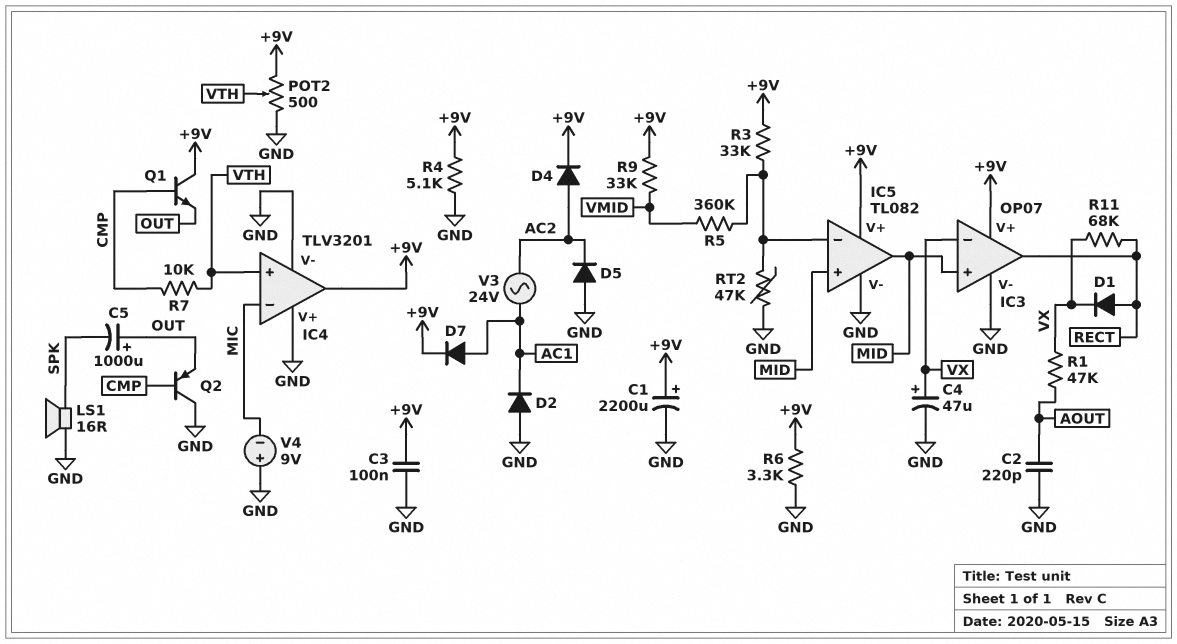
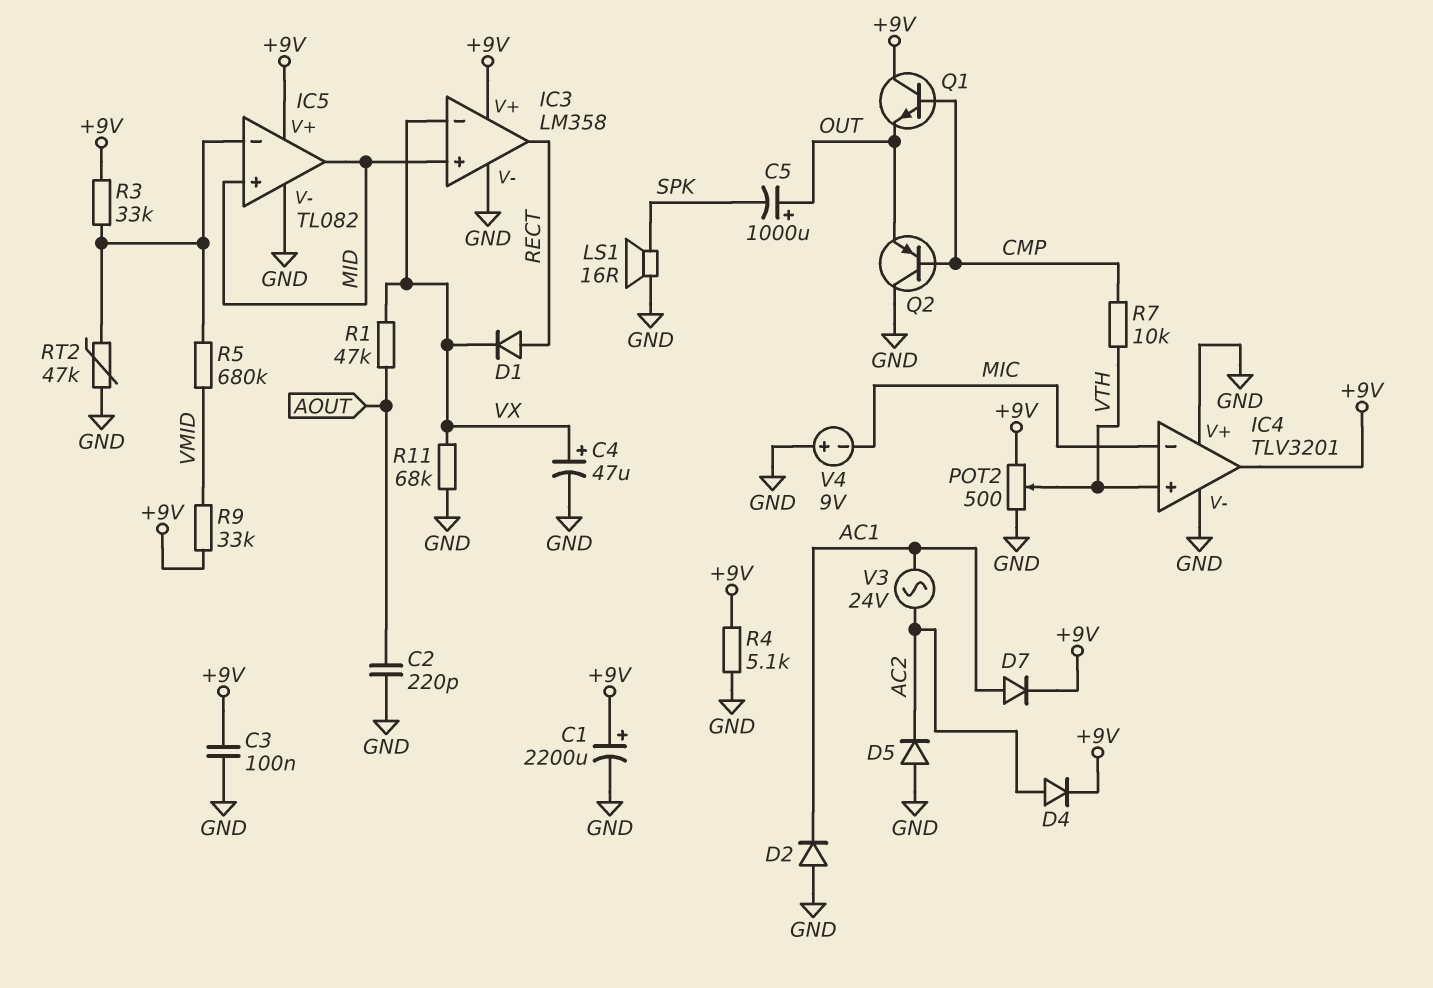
IC3: OP07 -> LM358
R5: 360k (IC5/in-, VMID) -> 680k (IC5/in-, VMID)
R6: 3.3k (+9V, GND) -> none
R11: 68k (RECT, VX) -> 68k (GND, VX)

